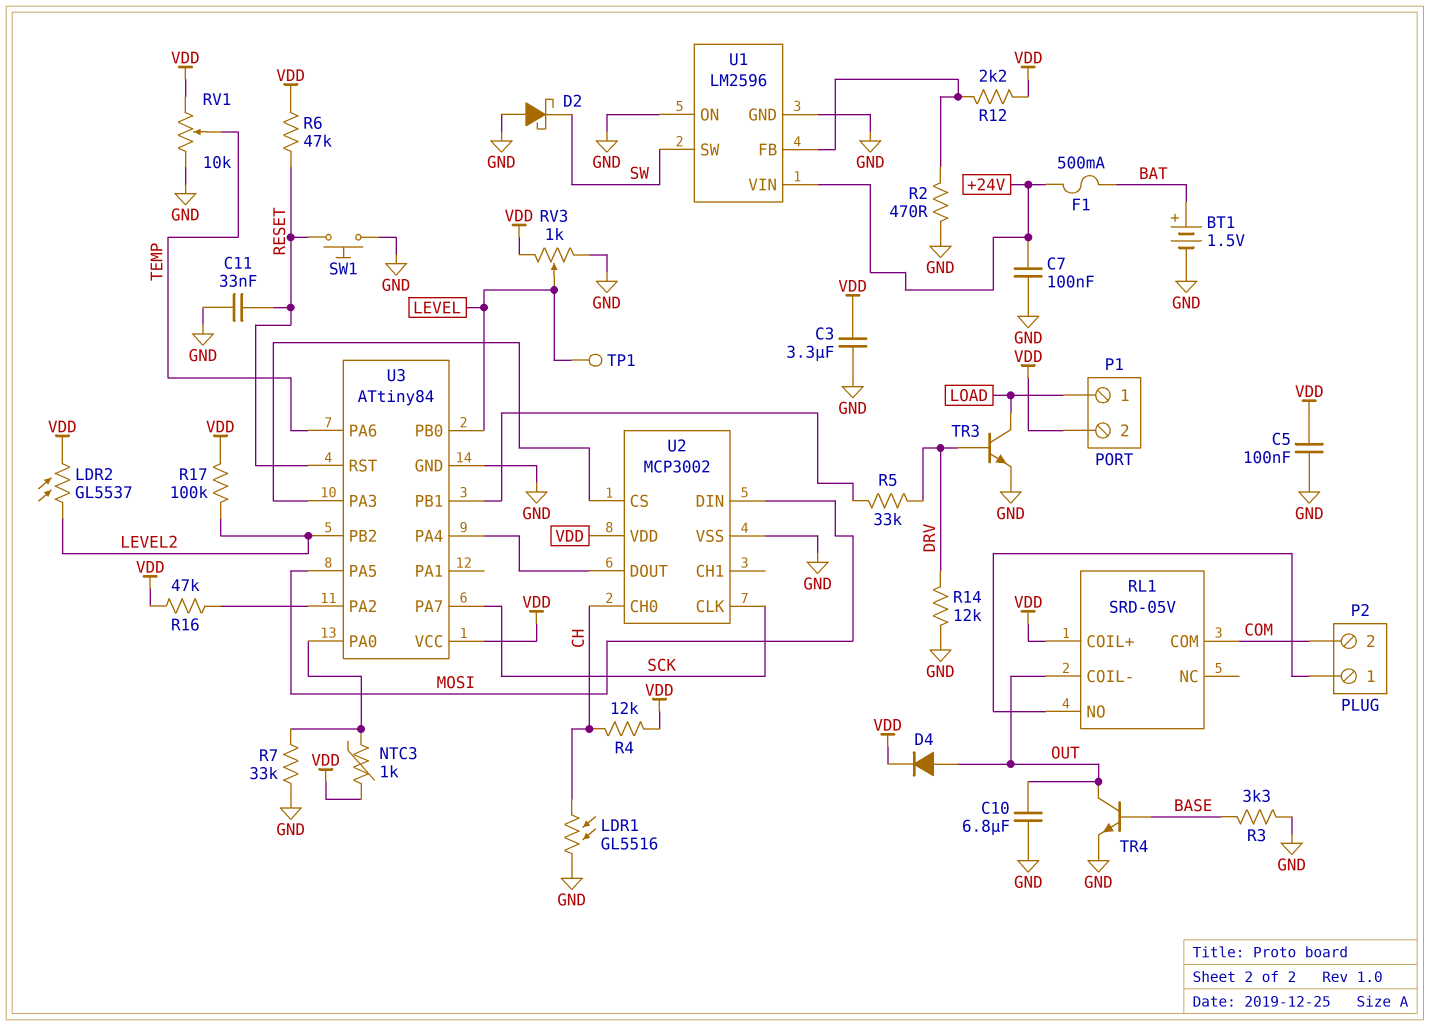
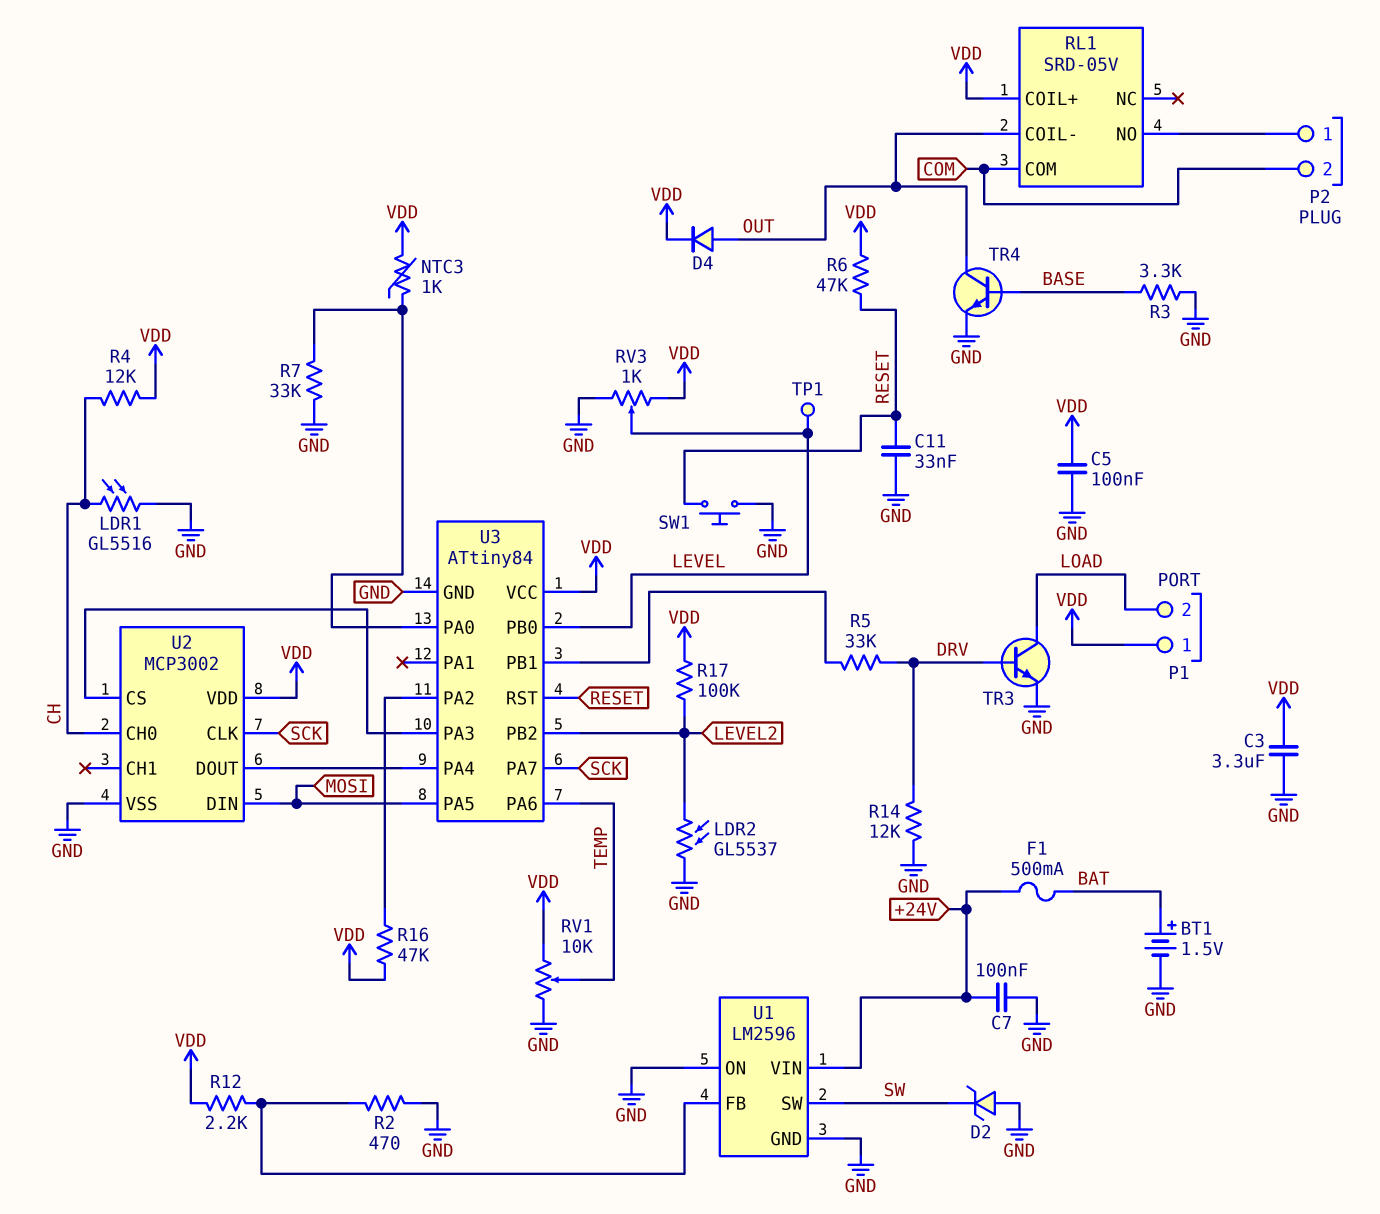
C10: 6.8uF (GND, OUT) -> none
D2: schottky (A GND, K SW) -> zener (A GND, K SW)
LDR2: GL5537 (LEVEL2, VDD) -> GL5537 (GND, LEVEL2)
P1 pin 1: LOAD -> VDD
P1 pin 2: VDD -> LOAD

